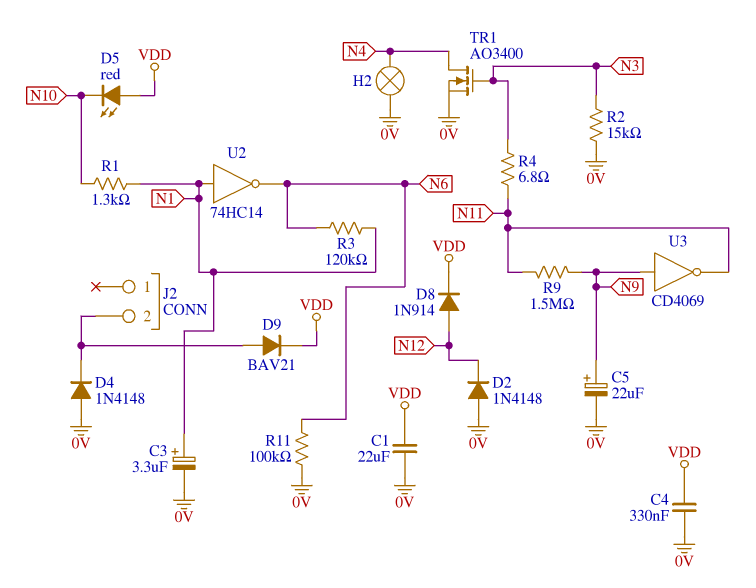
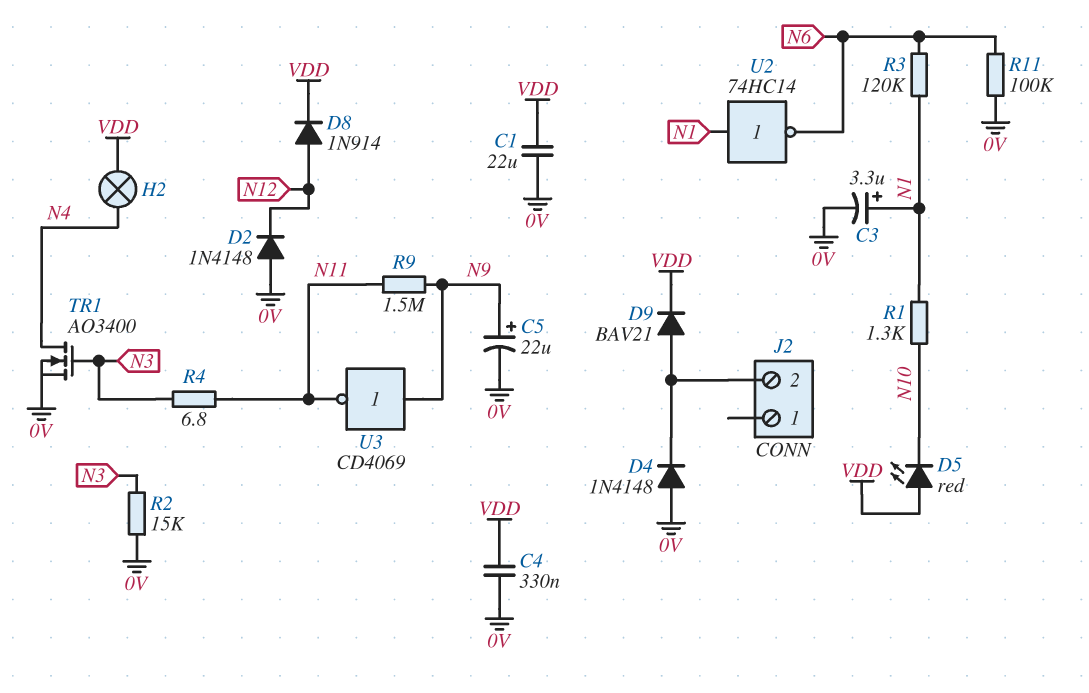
H2: lamp (0V, N4) -> lamp (N4, VDD)

